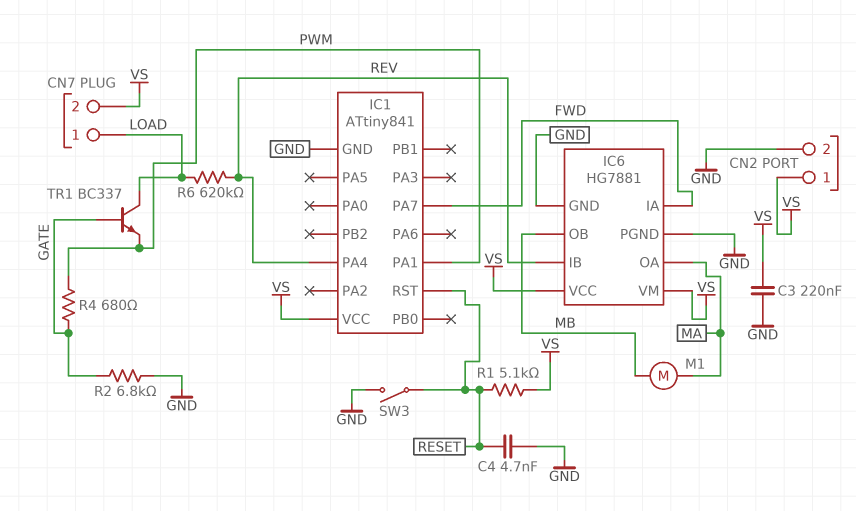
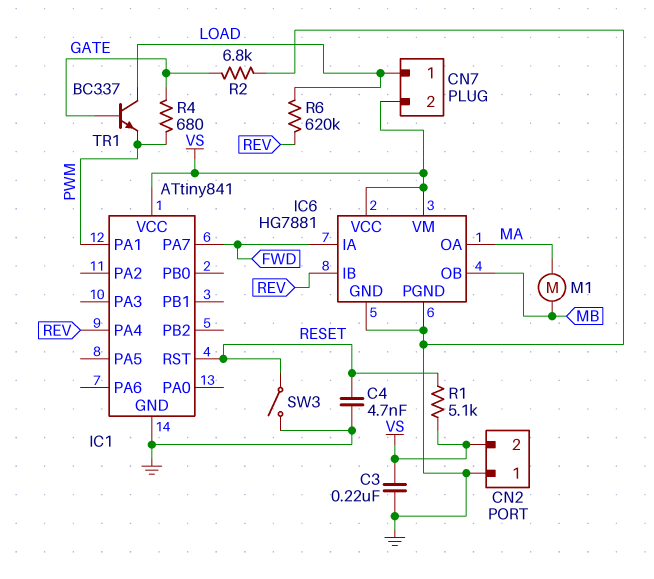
CN2 pin 1: VS -> GND
CN2 pin 2: GND -> VS

